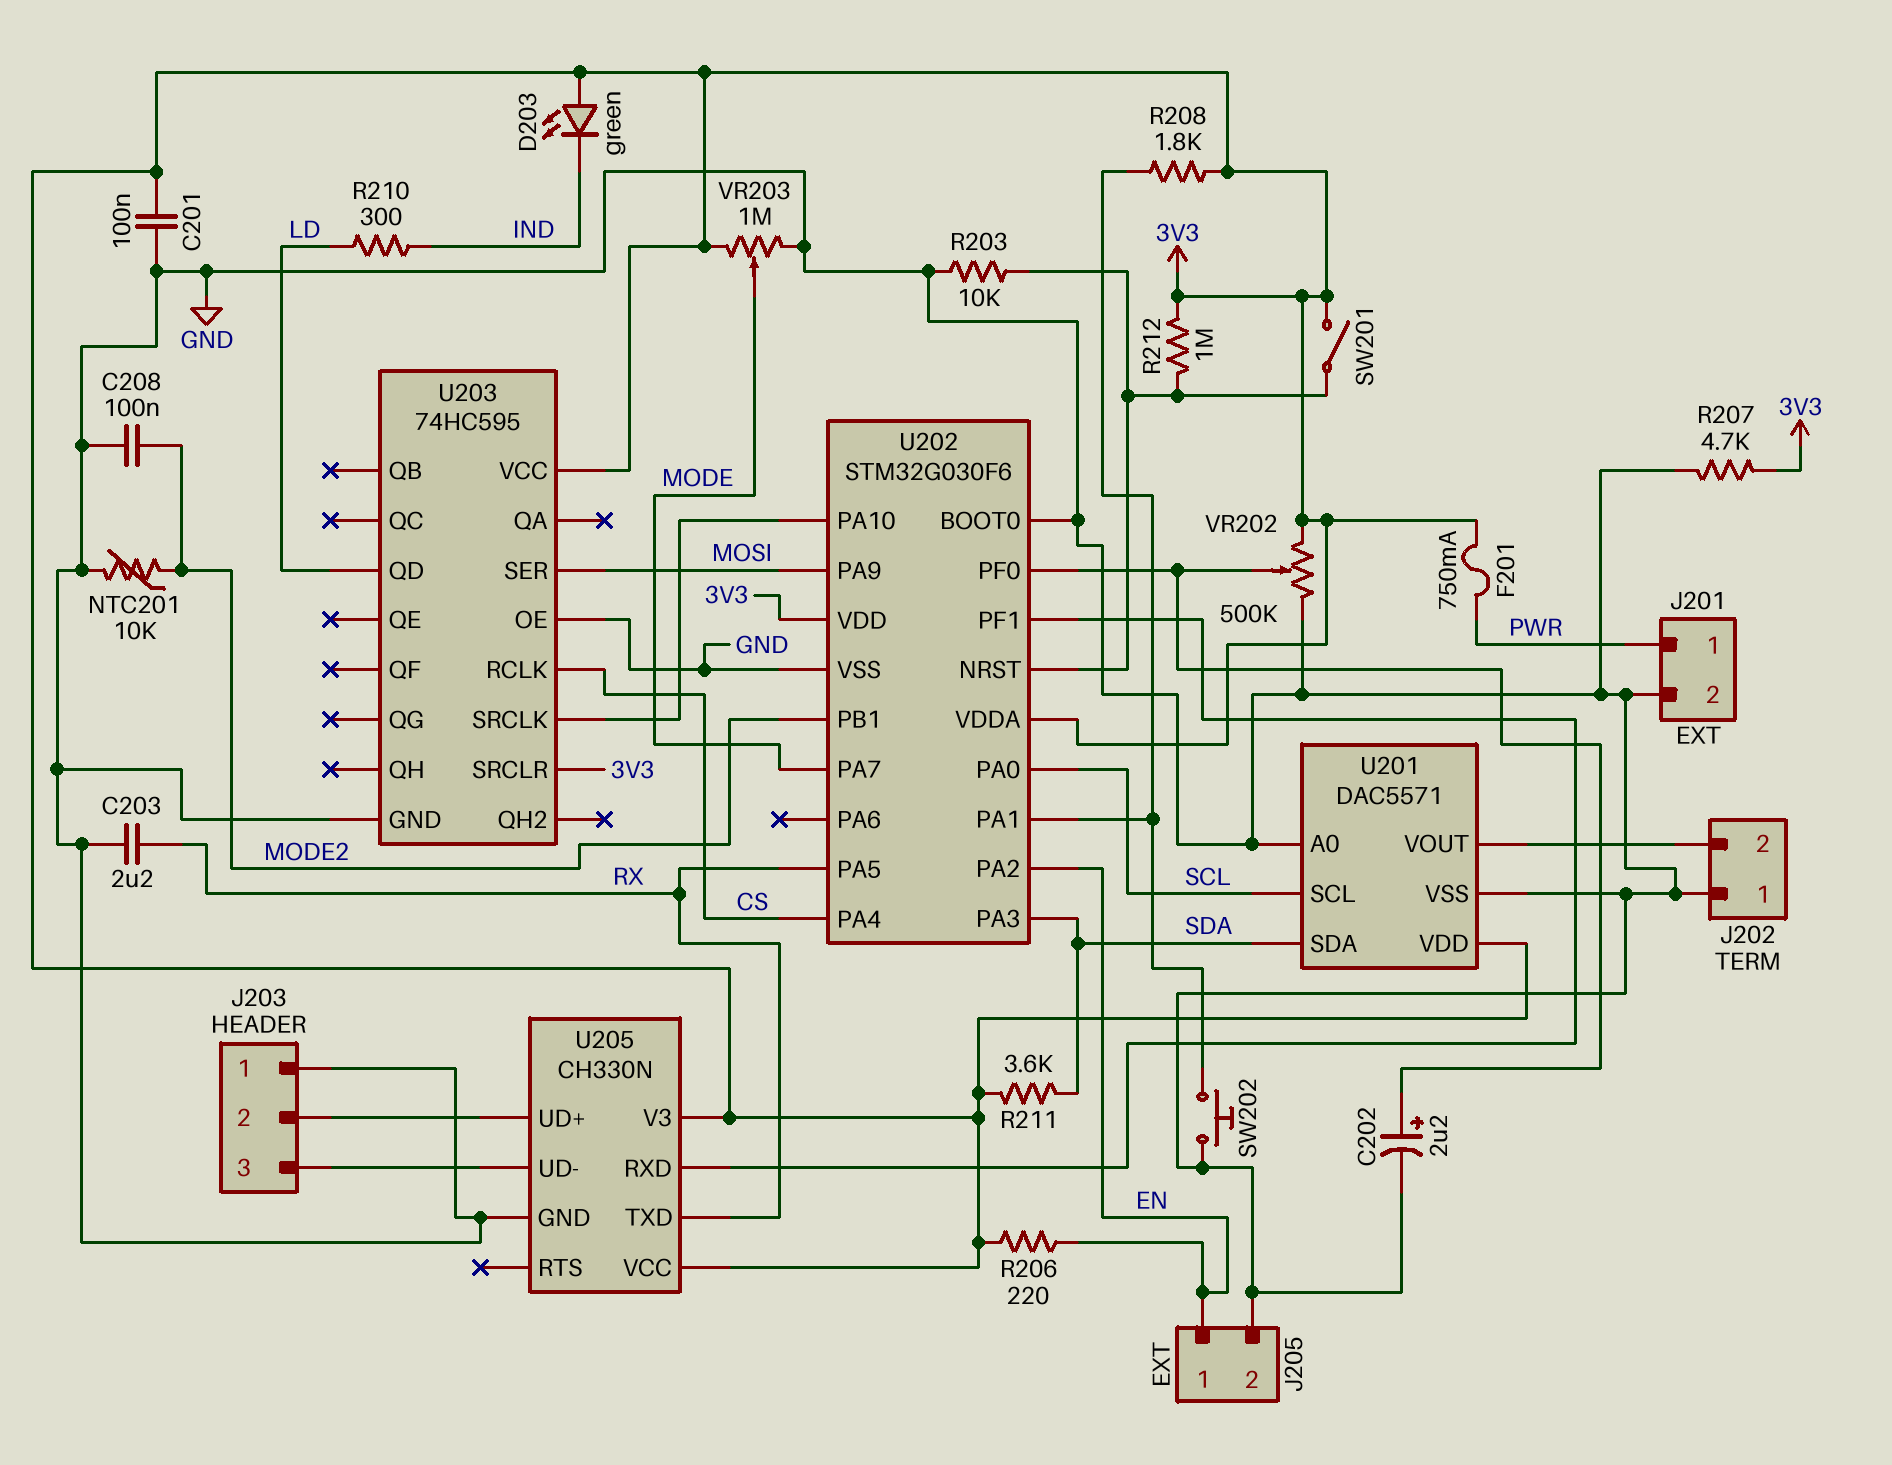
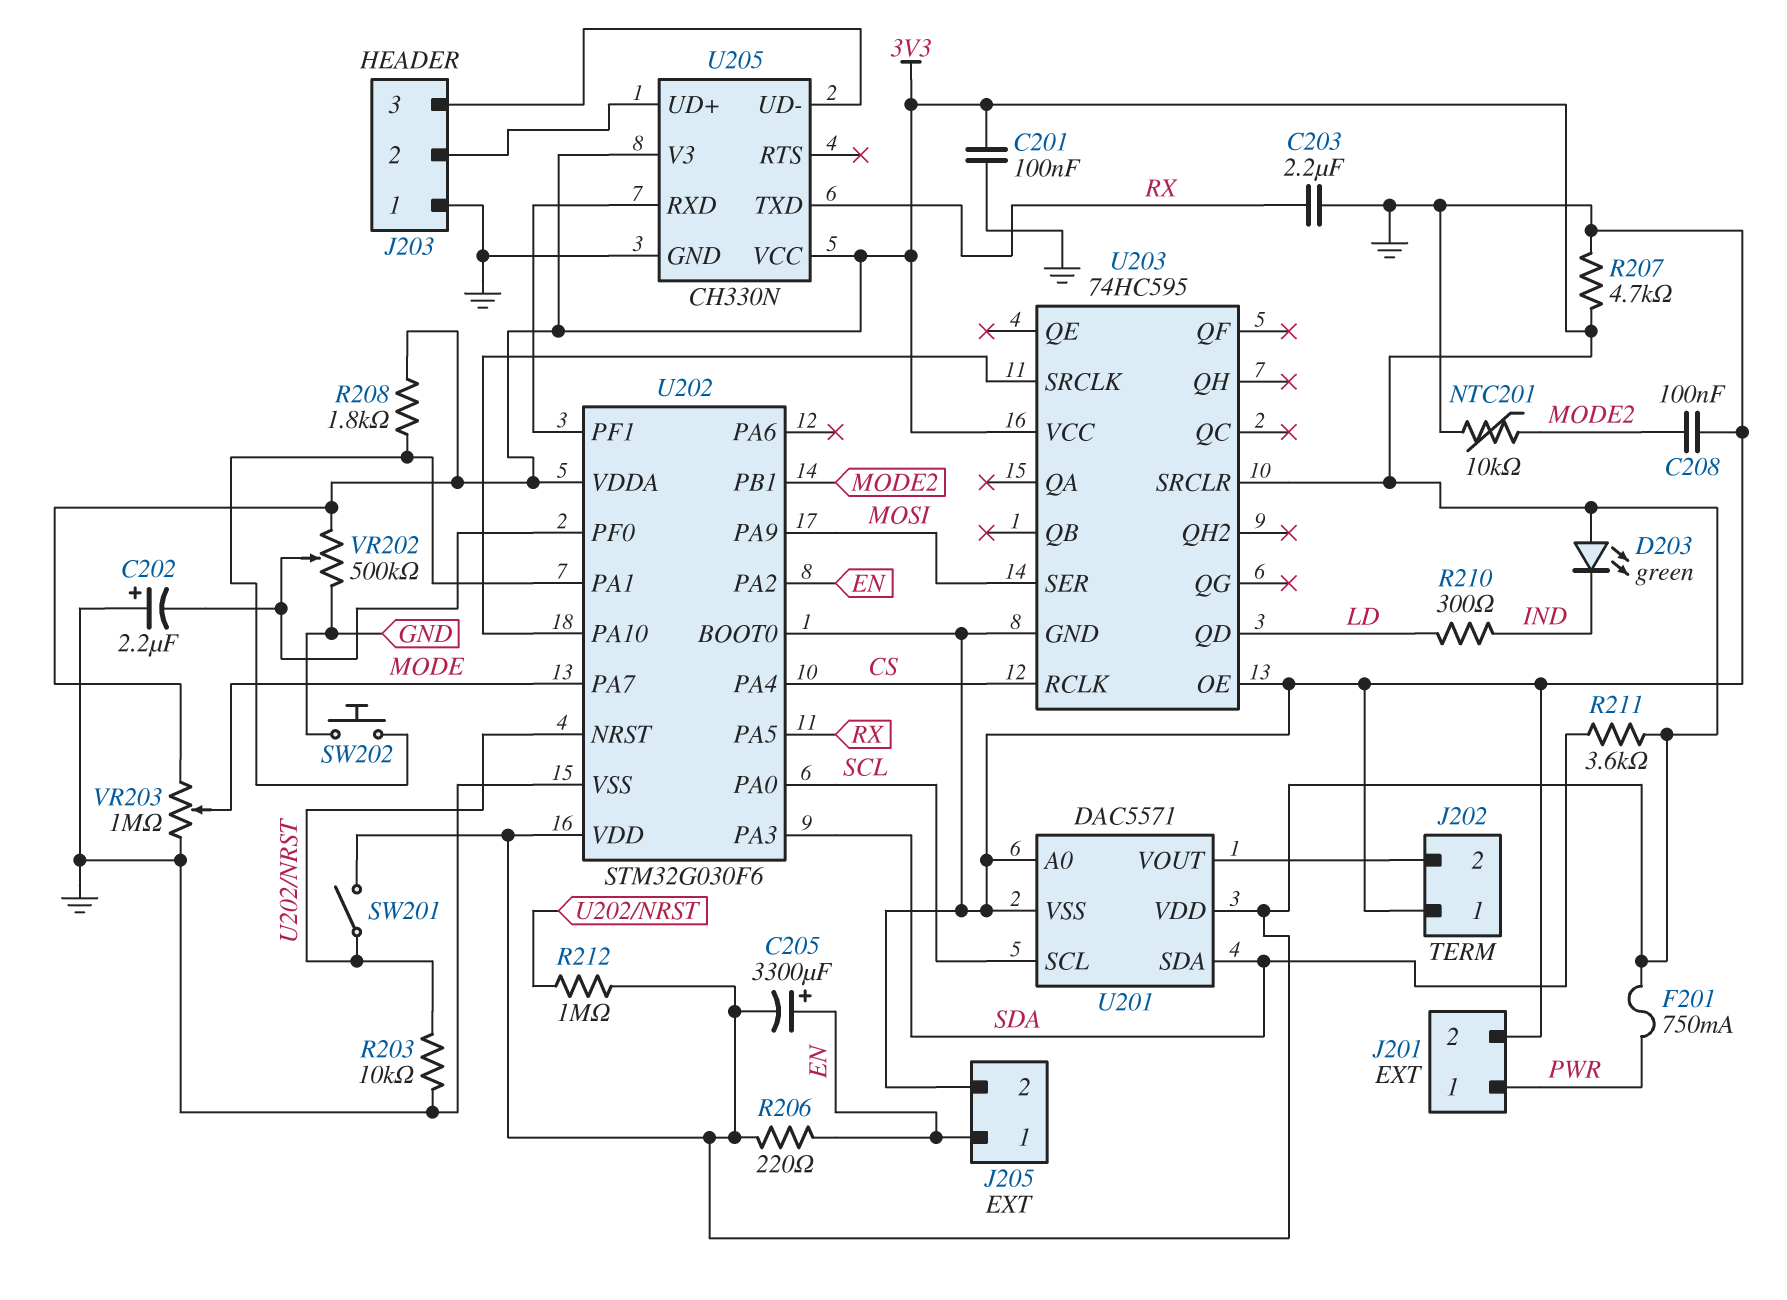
C202: 2.2uF (plus U202/PF0, minus GND) -> 2.2uF (plus GND, minus U202/PF0)
C205: none -> 3300uF (plus EN, minus 3V3)

